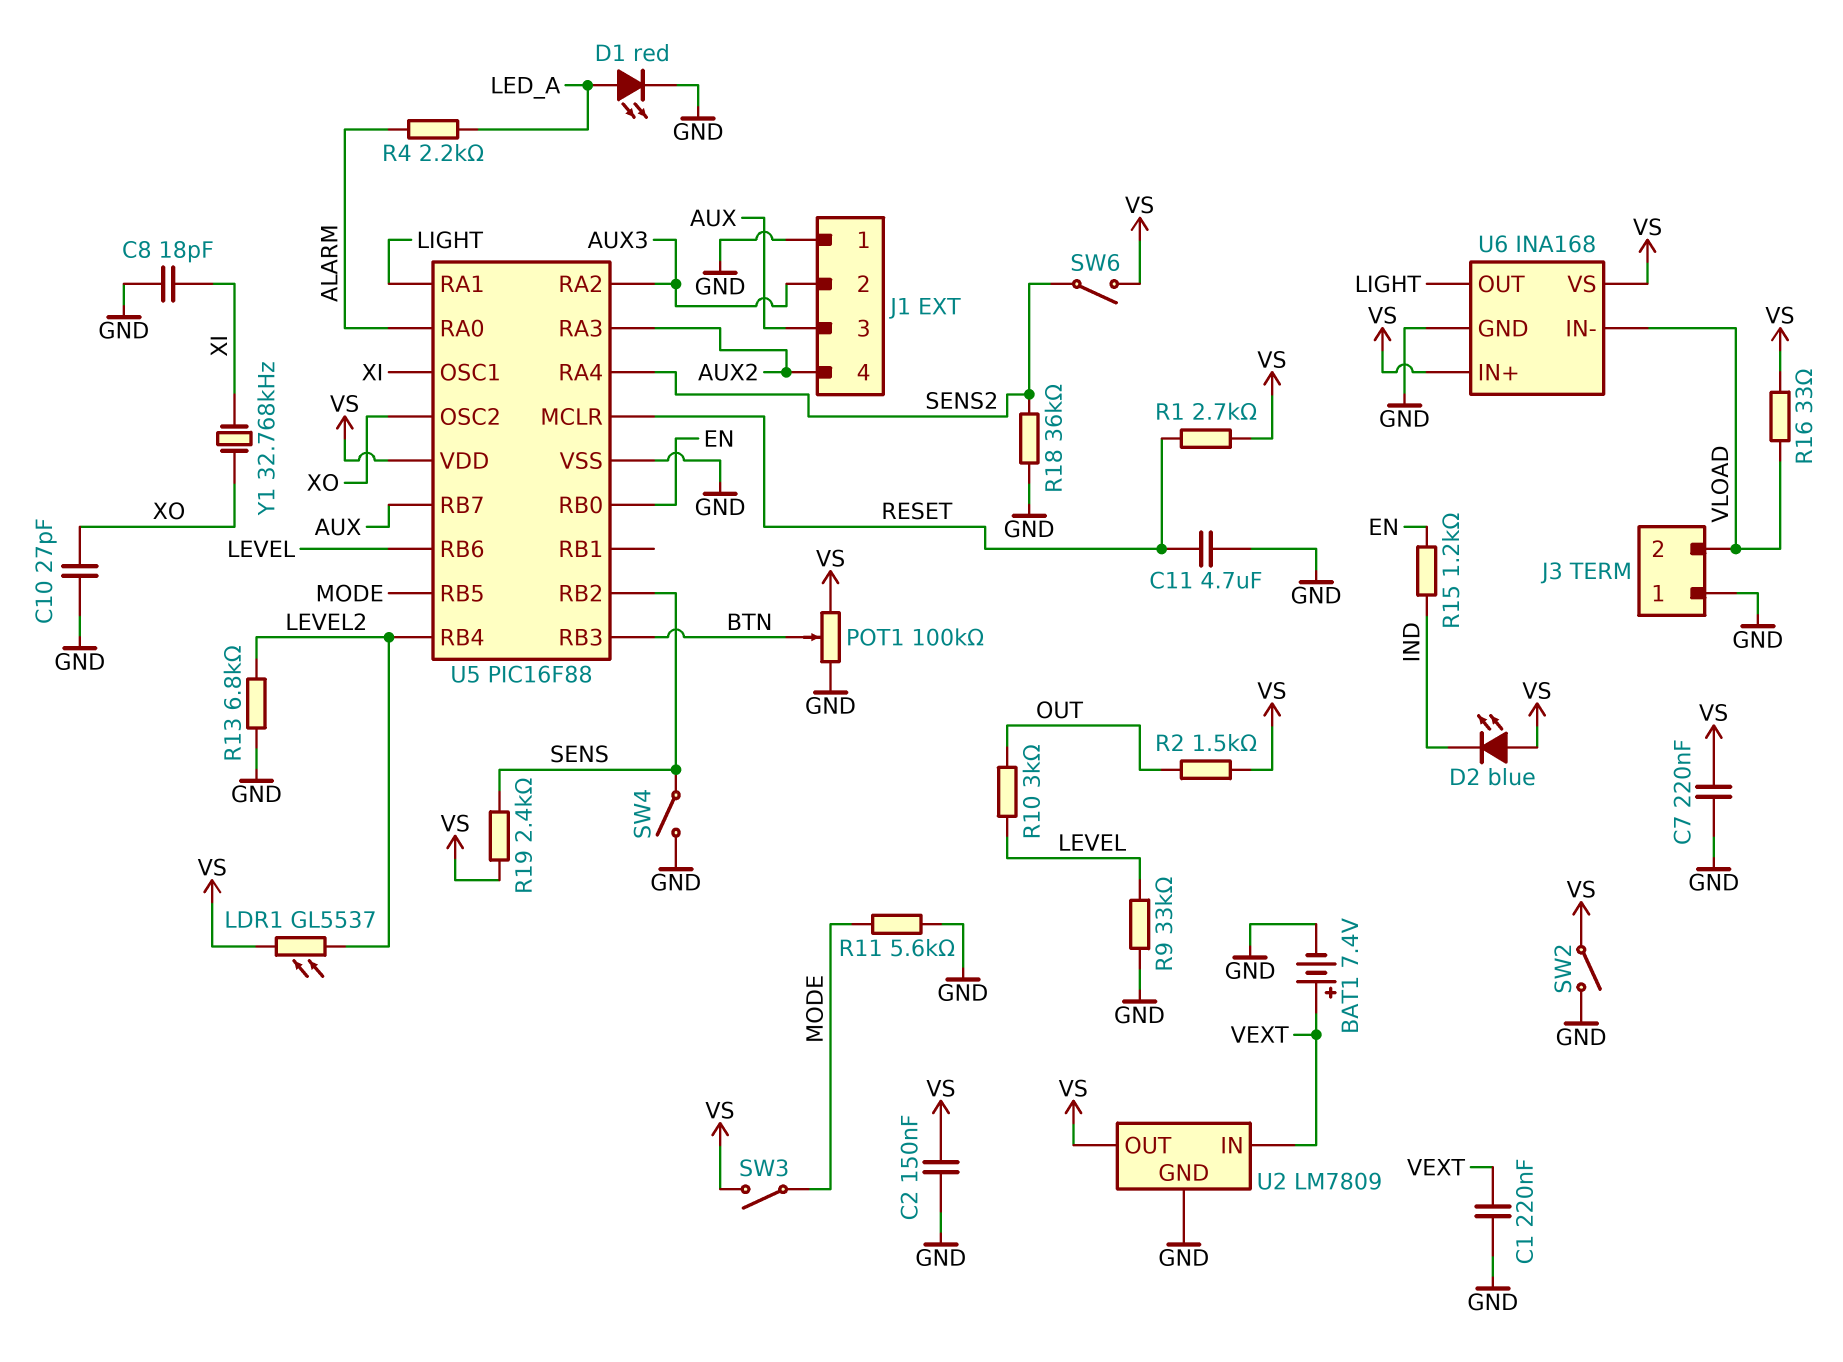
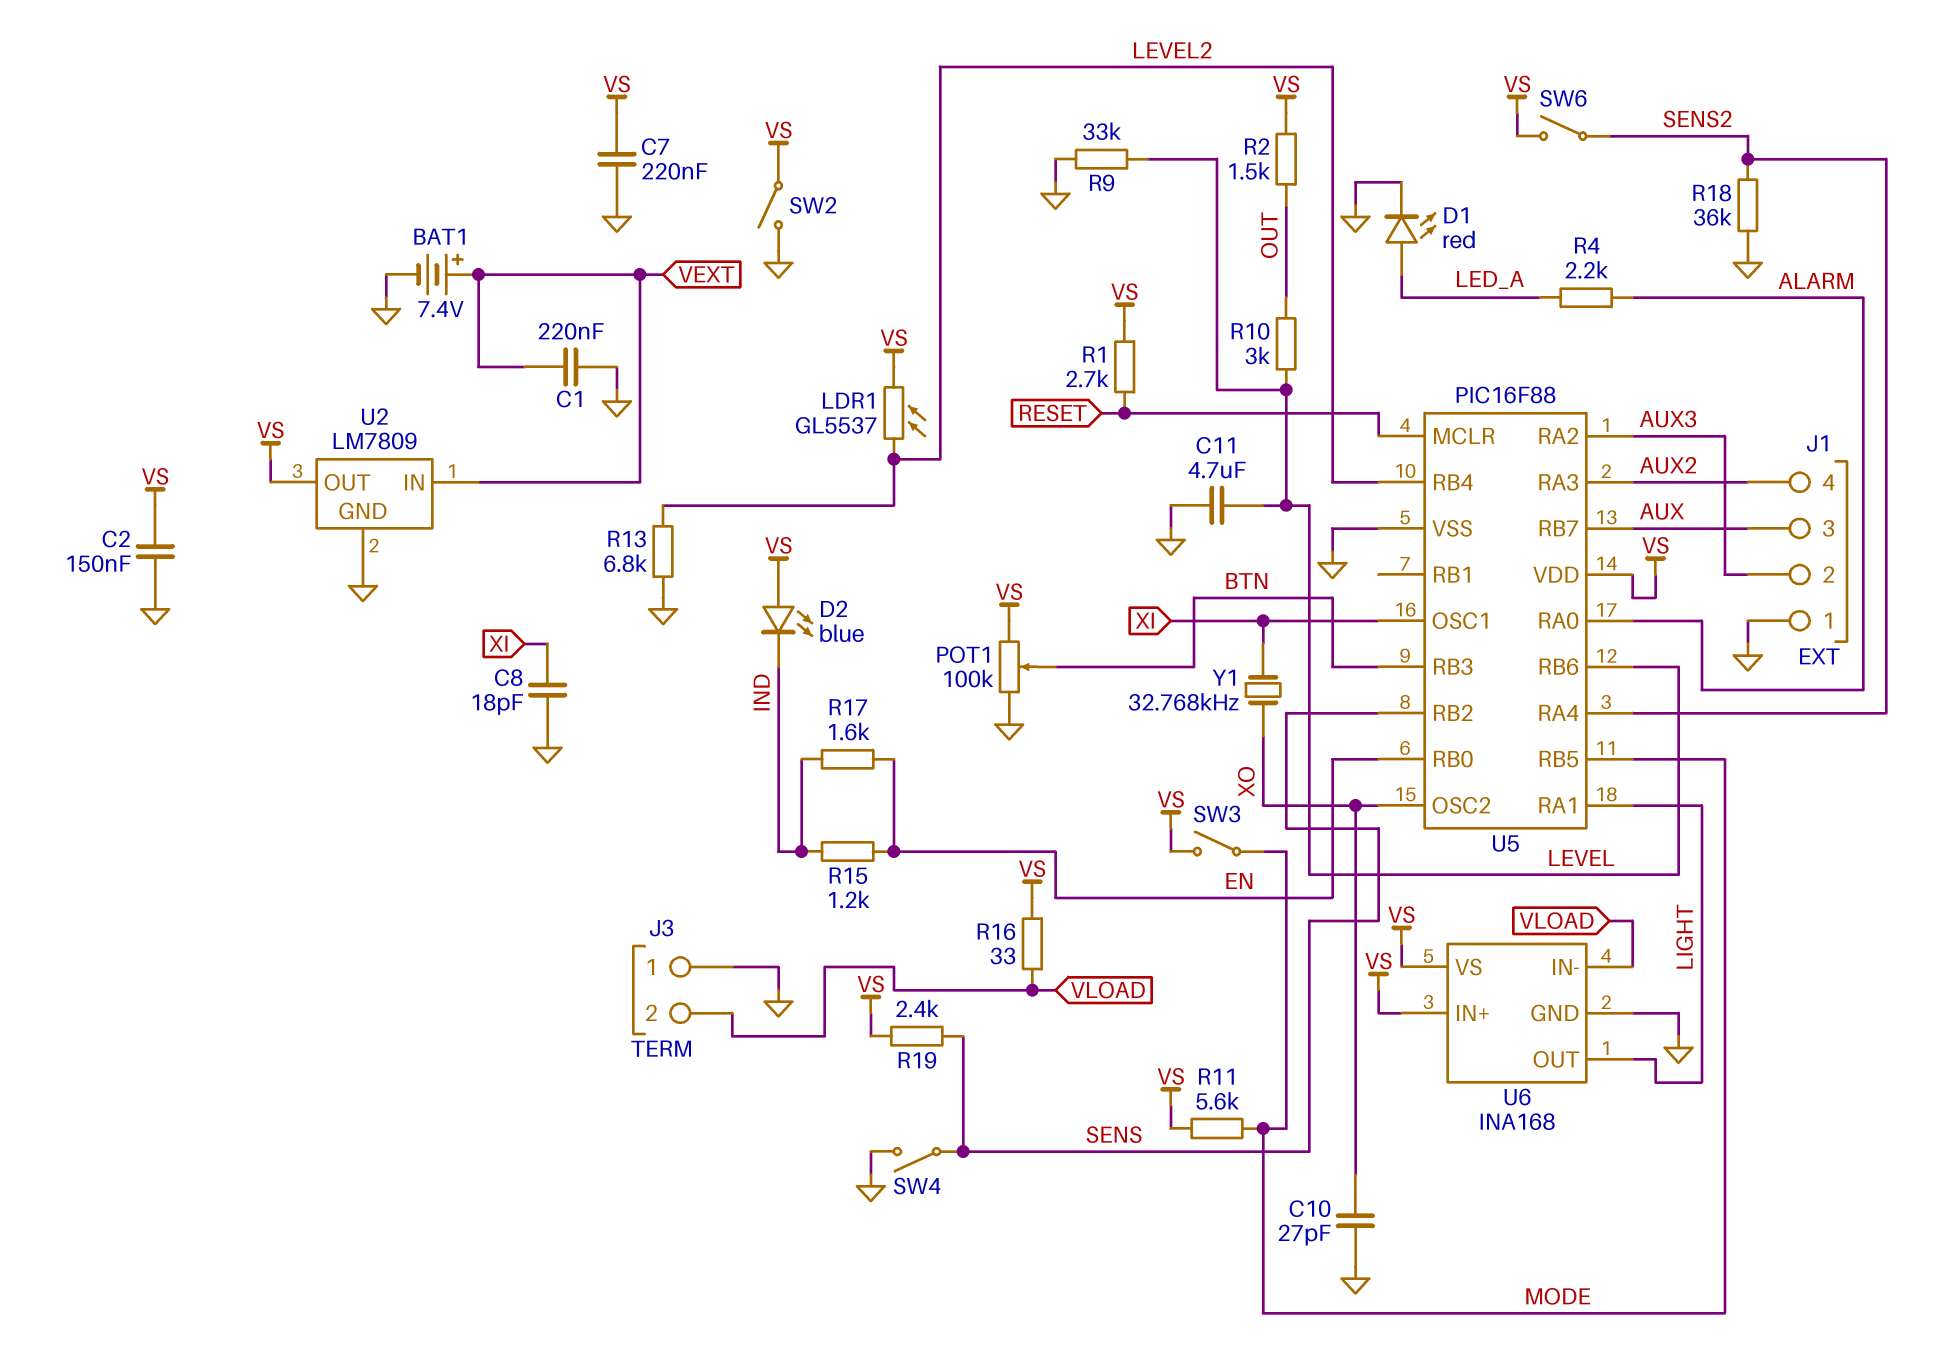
C11: 4.7uF (GND, RESET) -> 4.7uF (GND, LEVEL)
R11: 5.6k (GND, MODE) -> 5.6k (MODE, VS)
R17: none -> 1.6k (EN, IND)

